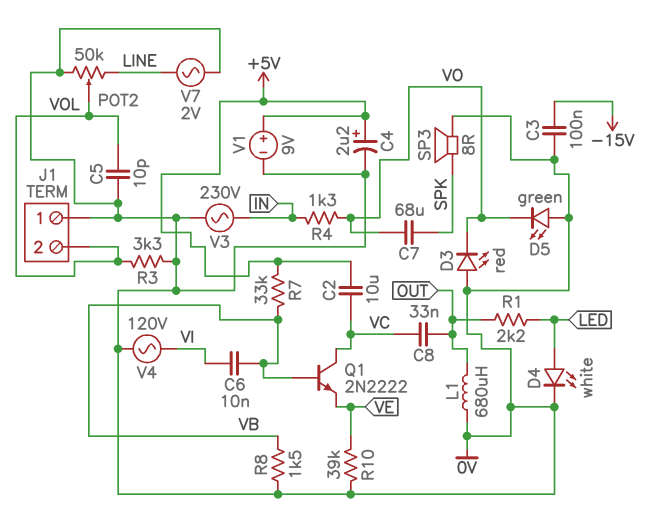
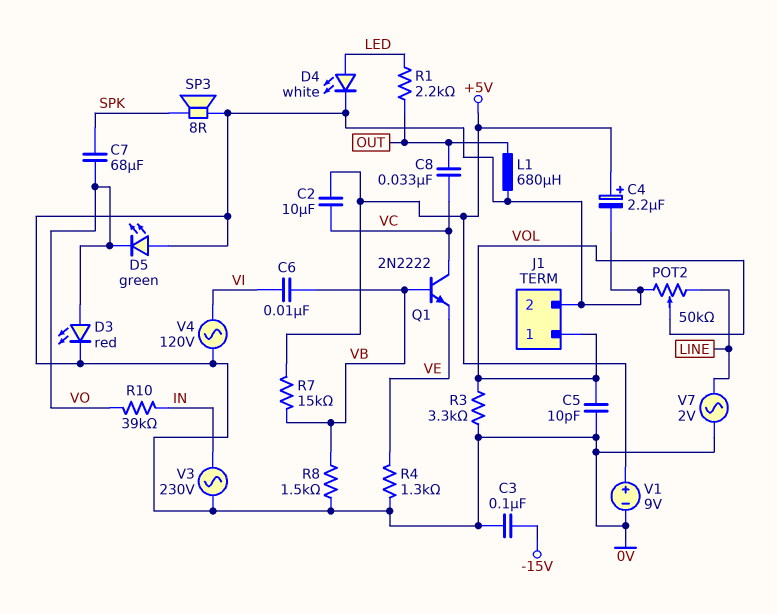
D3: LED red (A 0V, K VO) -> LED red (A VO, K 0V)
J1 pin 1: 0V -> VOL
J1 pin 2: VOL -> 0V
R4: 1.3k (IN, VO) -> 1.3k (0V, VE)
R7: 33k (+5V, VB) -> 15k (+5V, VB)
R10: 39k (0V, VE) -> 39k (IN, VO)

